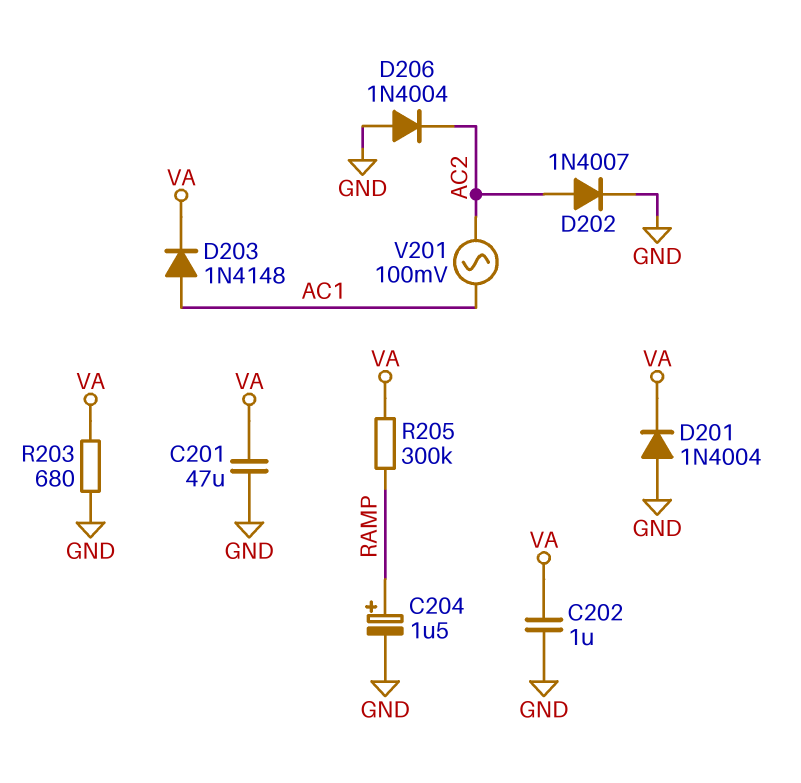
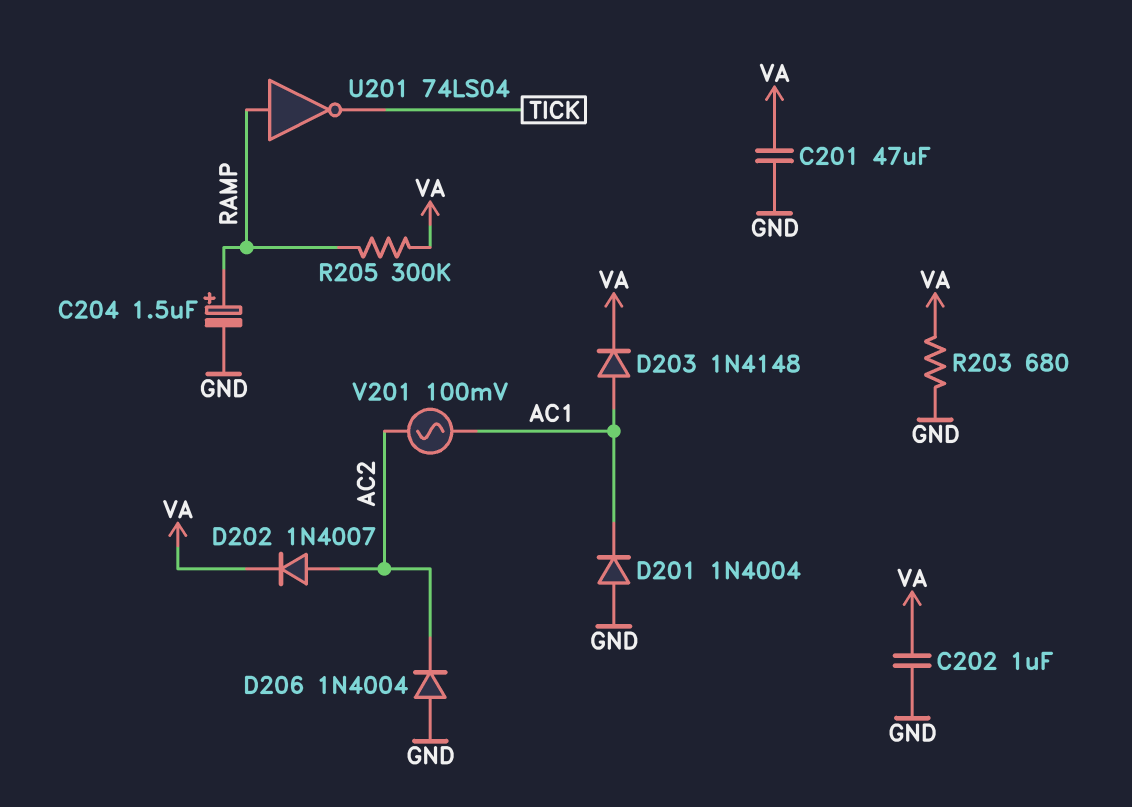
D201: diode 1N4004 (A GND, K VA) -> diode 1N4004 (A GND, K AC1)
D202: diode 1N4007 (A AC2, K GND) -> diode 1N4007 (A AC2, K VA)
U201: none -> NOT 74LS04 (in RAMP, out TICK)

